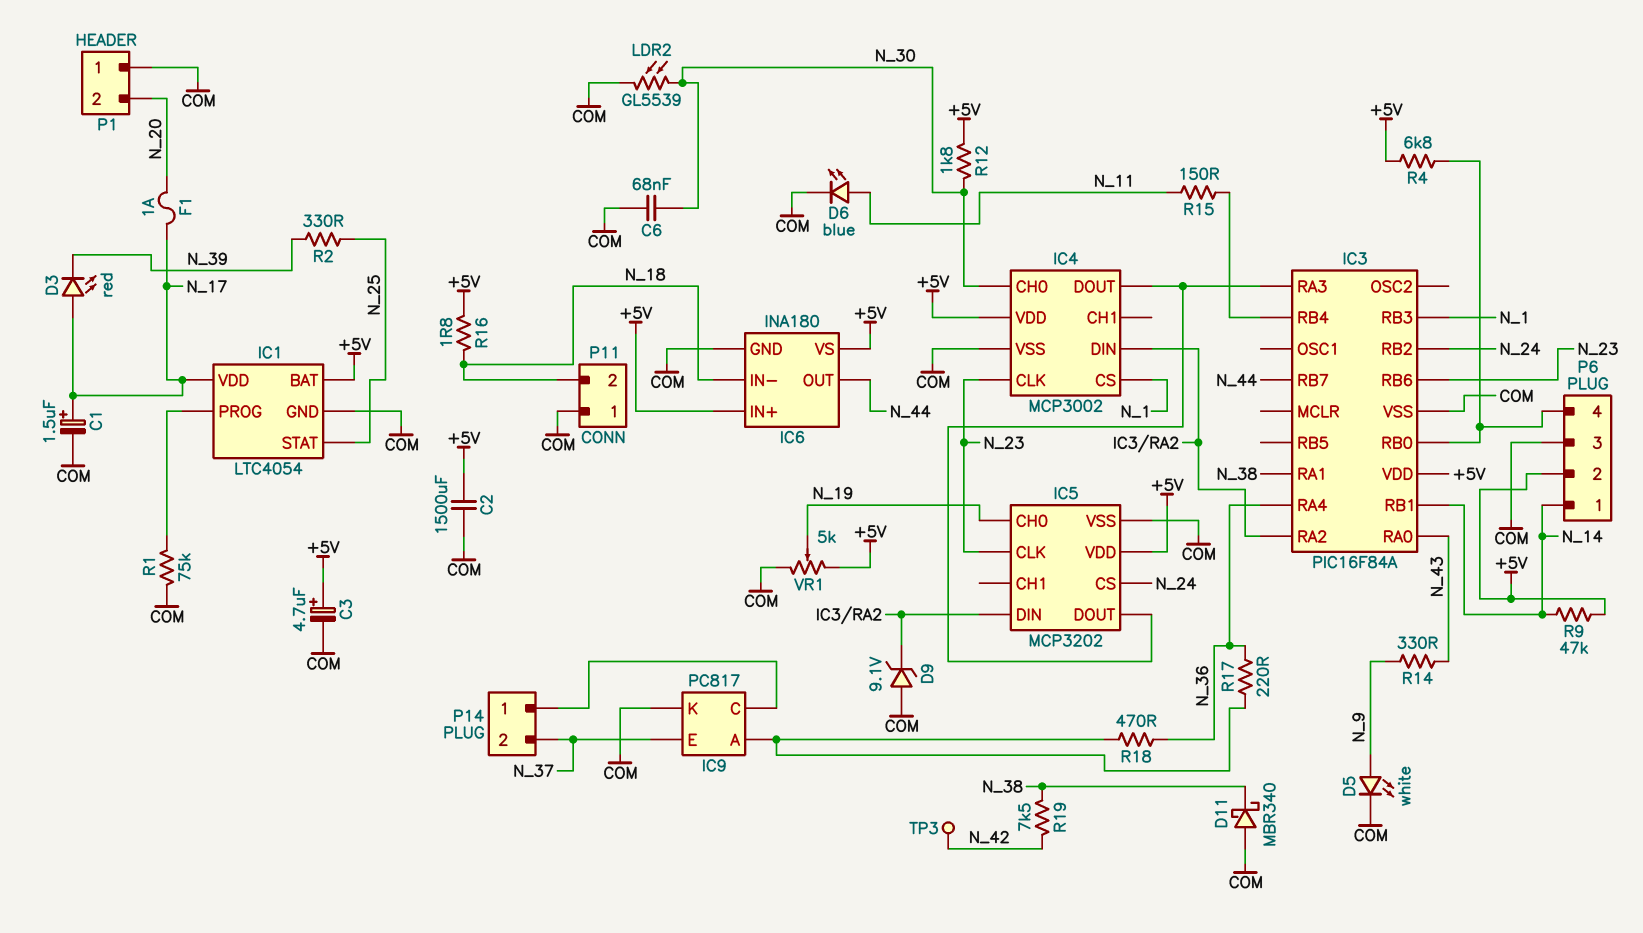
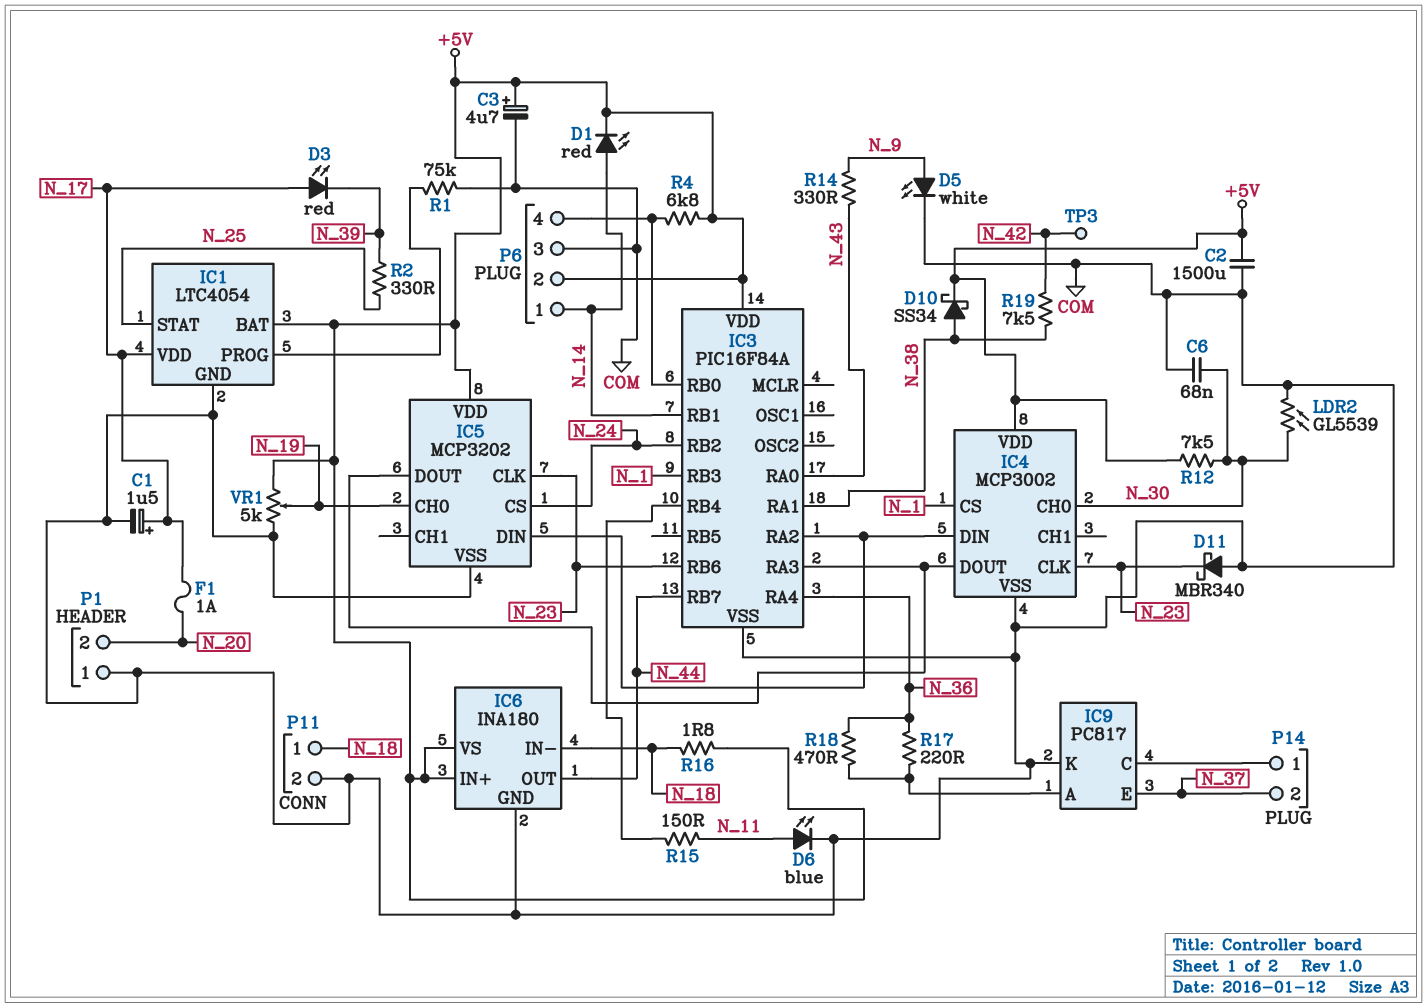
D1: none -> LED red (A N_14, K +5V)
D9: zener 9.1V (A COM, K IC3/RA2) -> none
D10: none -> schottky SS34 (A N_38, K +5V)
D11: schottky MBR340 (A COM, K N_38) -> schottky MBR340 (A COM, K N_23)
P11 pin 1: COM -> N_18
P11 pin 2: N_18 -> COM
R9: 47k (+5V, N_14) -> none
R12: 1.8k (+5V, N_30) -> 7.5k (+5V, N_30)

